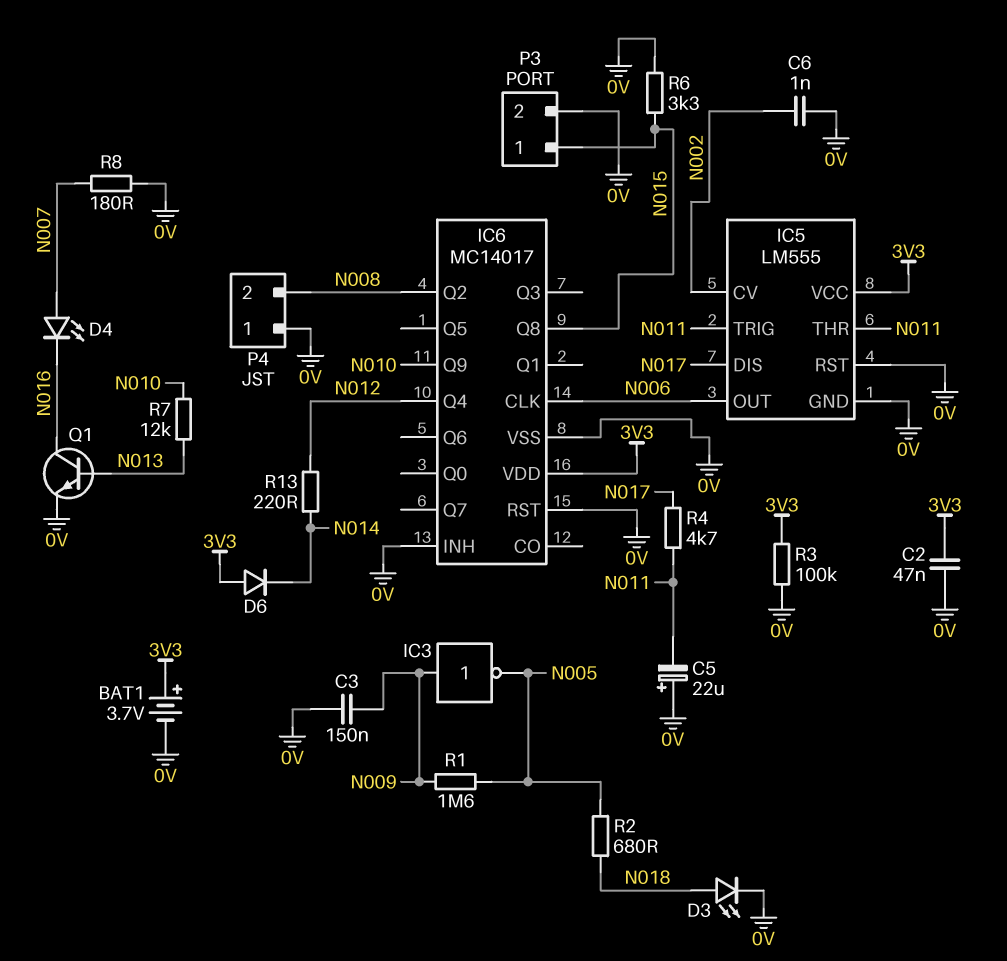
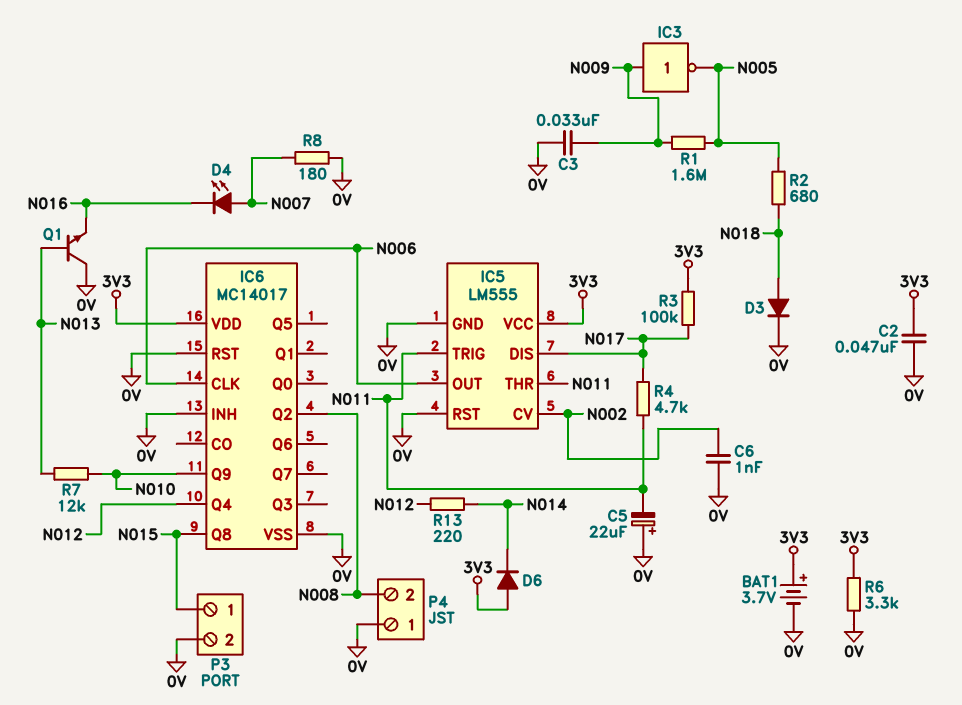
C3: 150nF (0V, N009) -> 33nF (0V, N009)
D3: LED (A N018, K 0V) -> diode (A N018, K 0V)
Q1: NPN (B N013, C N016, E 0V) -> NPN (B N013, C 0V, E N016)
R3: 100k (0V, 3V3) -> 100k (3V3, N017)
R6: 3.3k (0V, N015) -> 3.3k (0V, 3V3)

